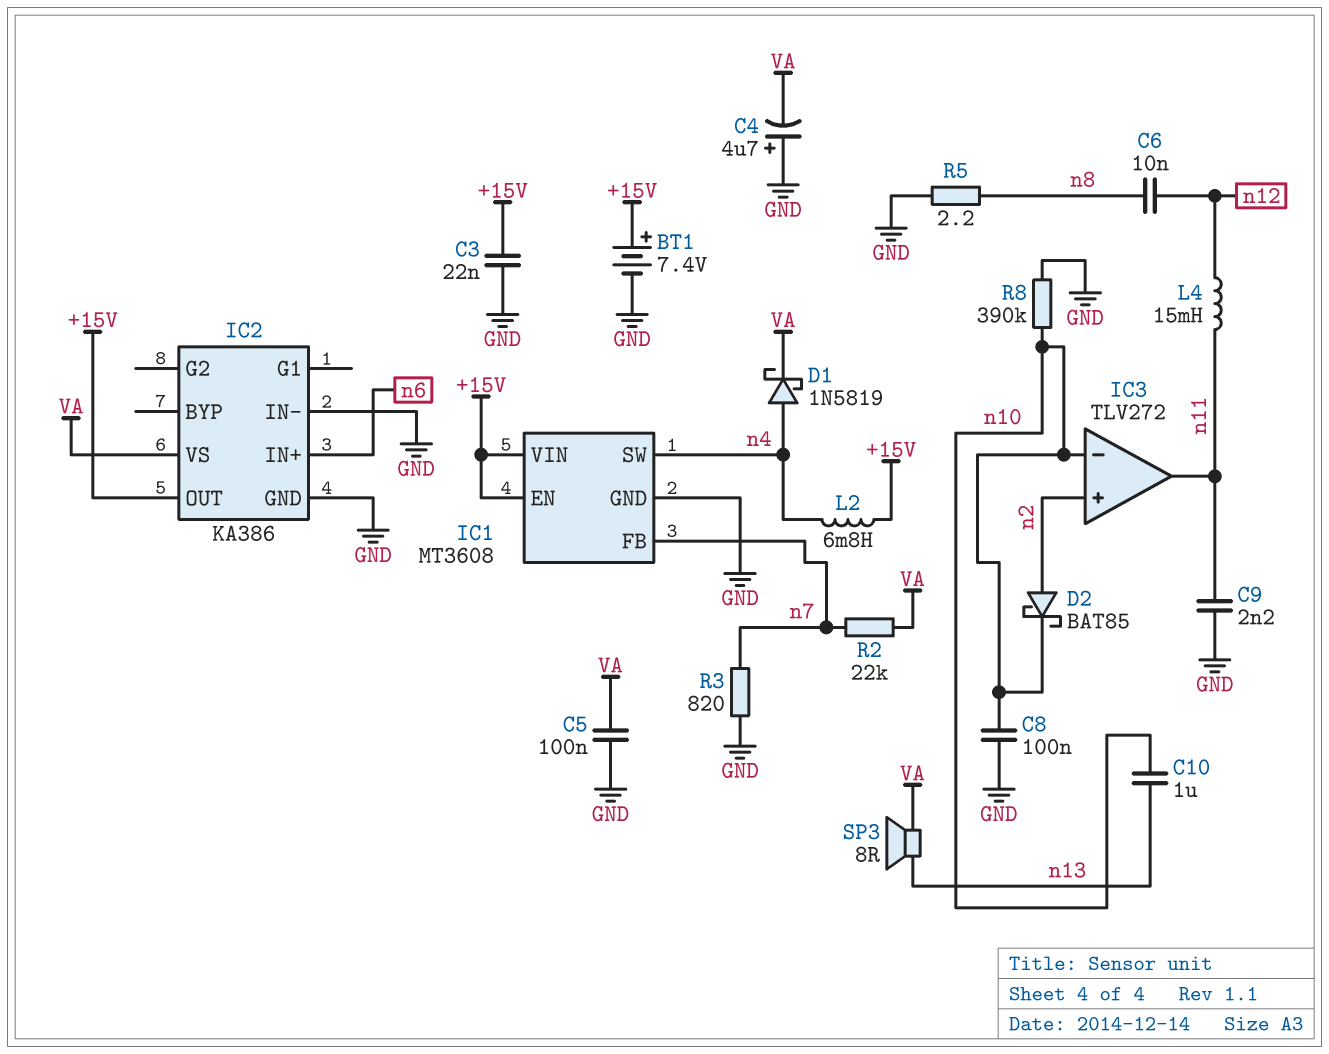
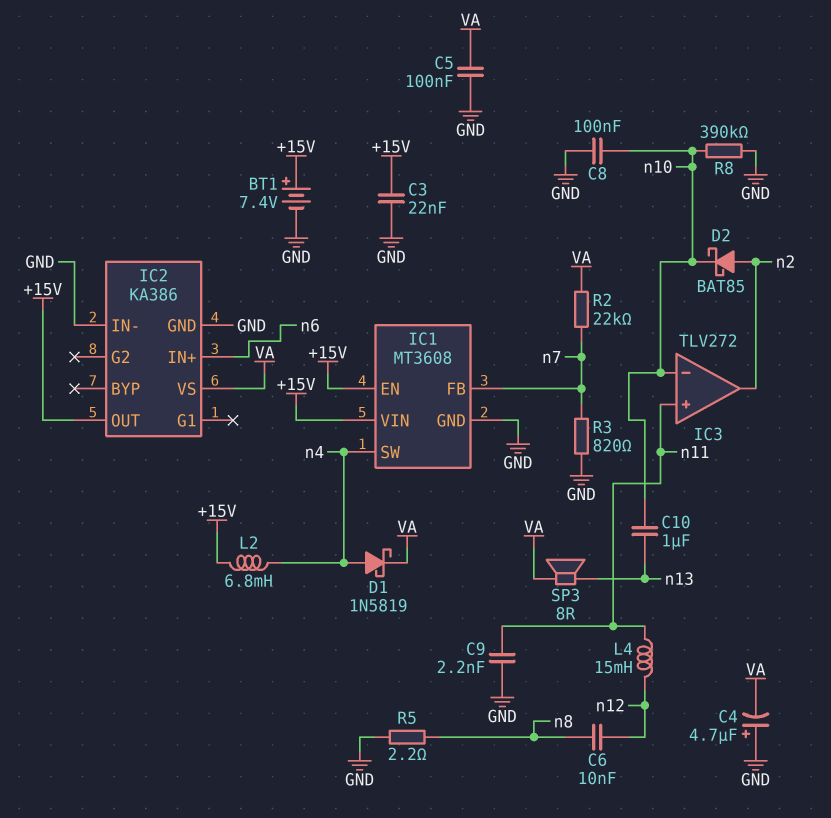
IC3 pin in+: n2 -> n11
IC3 pin out: n11 -> n2

